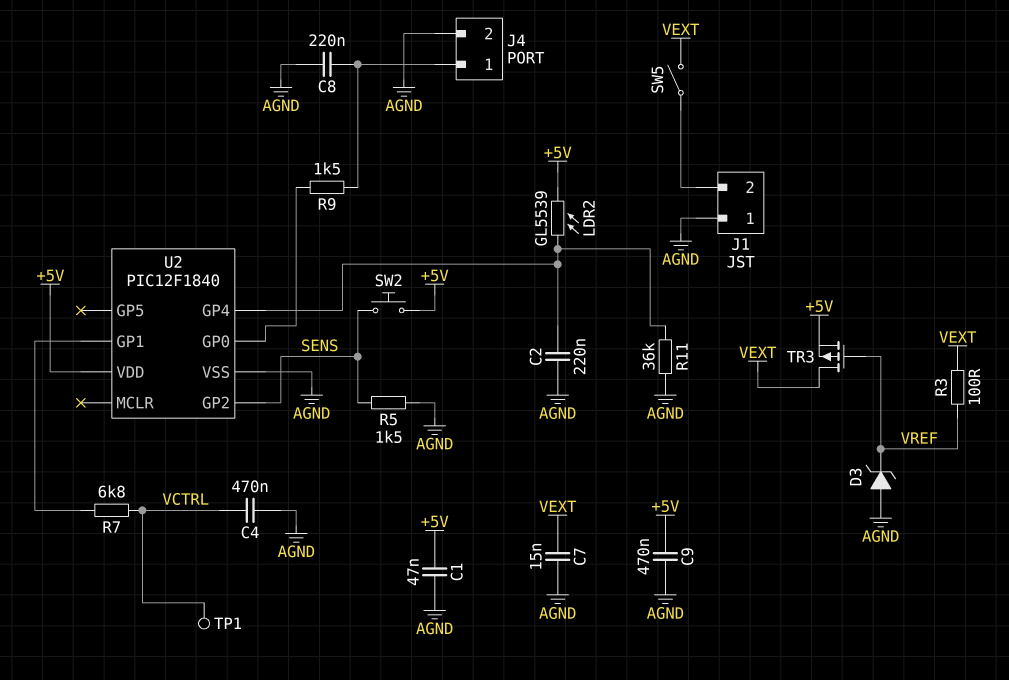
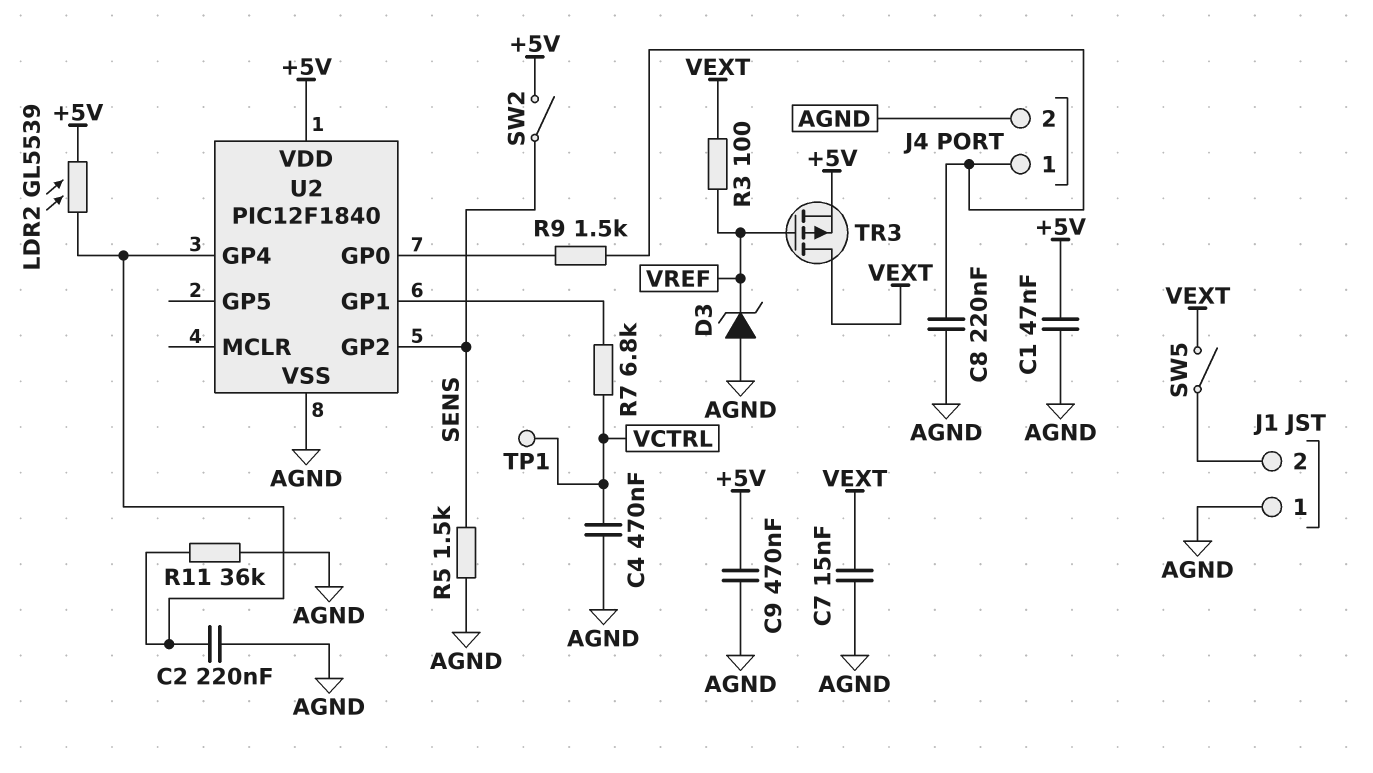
SW2: button (+5V, SENS) -> switch (+5V, SENS)

